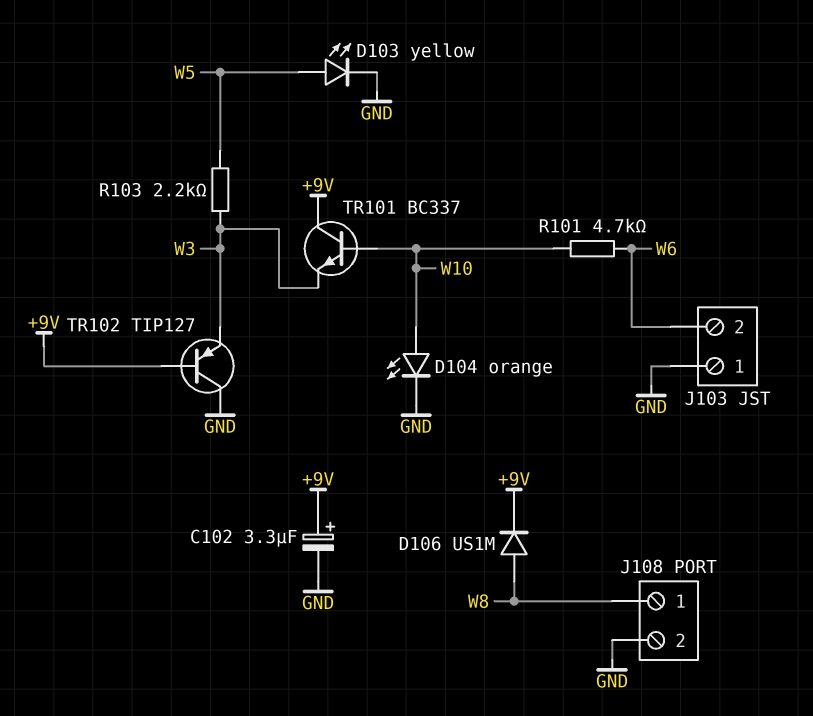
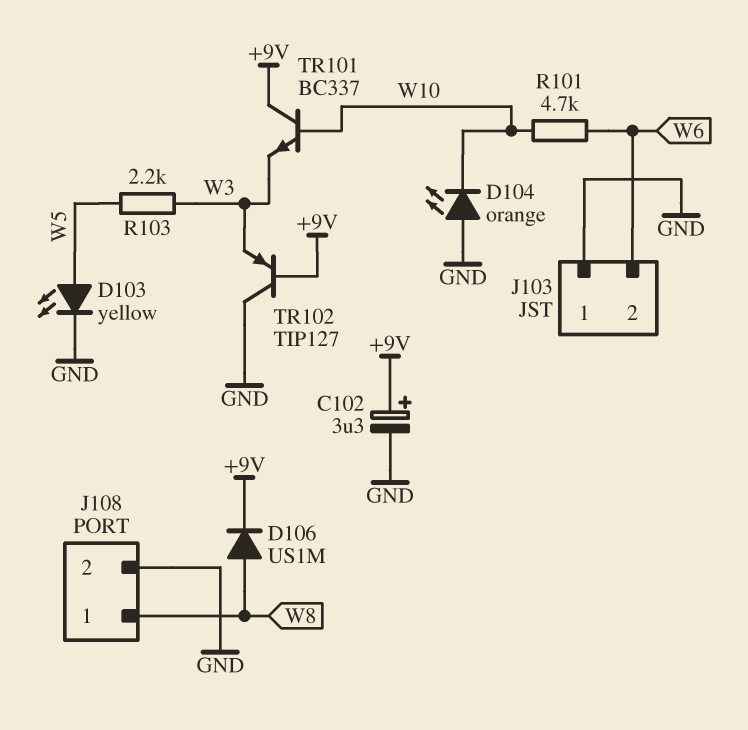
D104: LED orange (A W10, K GND) -> LED orange (A GND, K W10)

